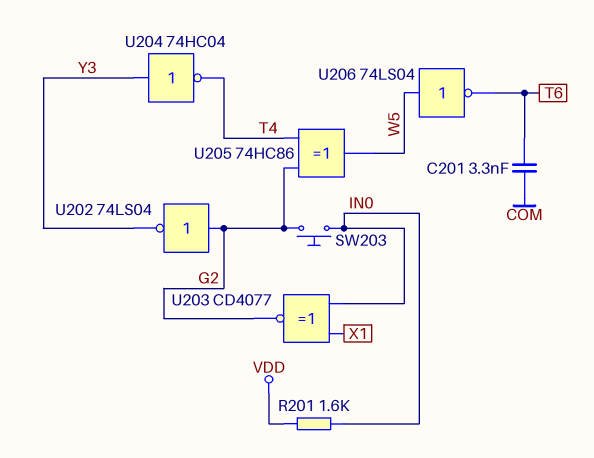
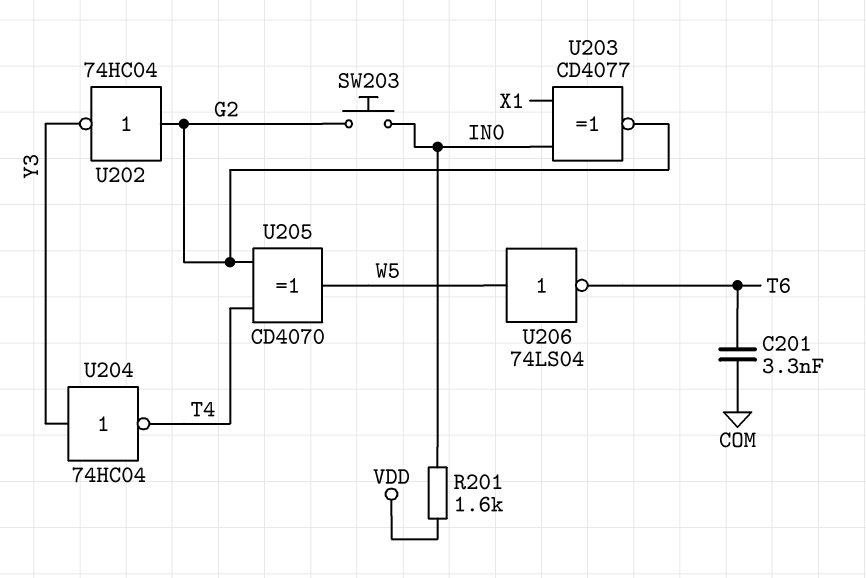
U202: NOT 74LS04 (in G2, out Y3) -> NOT 74HC04 (in G2, out Y3)
U205: XOR 74HC86 (in G2, in T4, out W5) -> XOR CD4070 (in G2, in T4, out W5)

